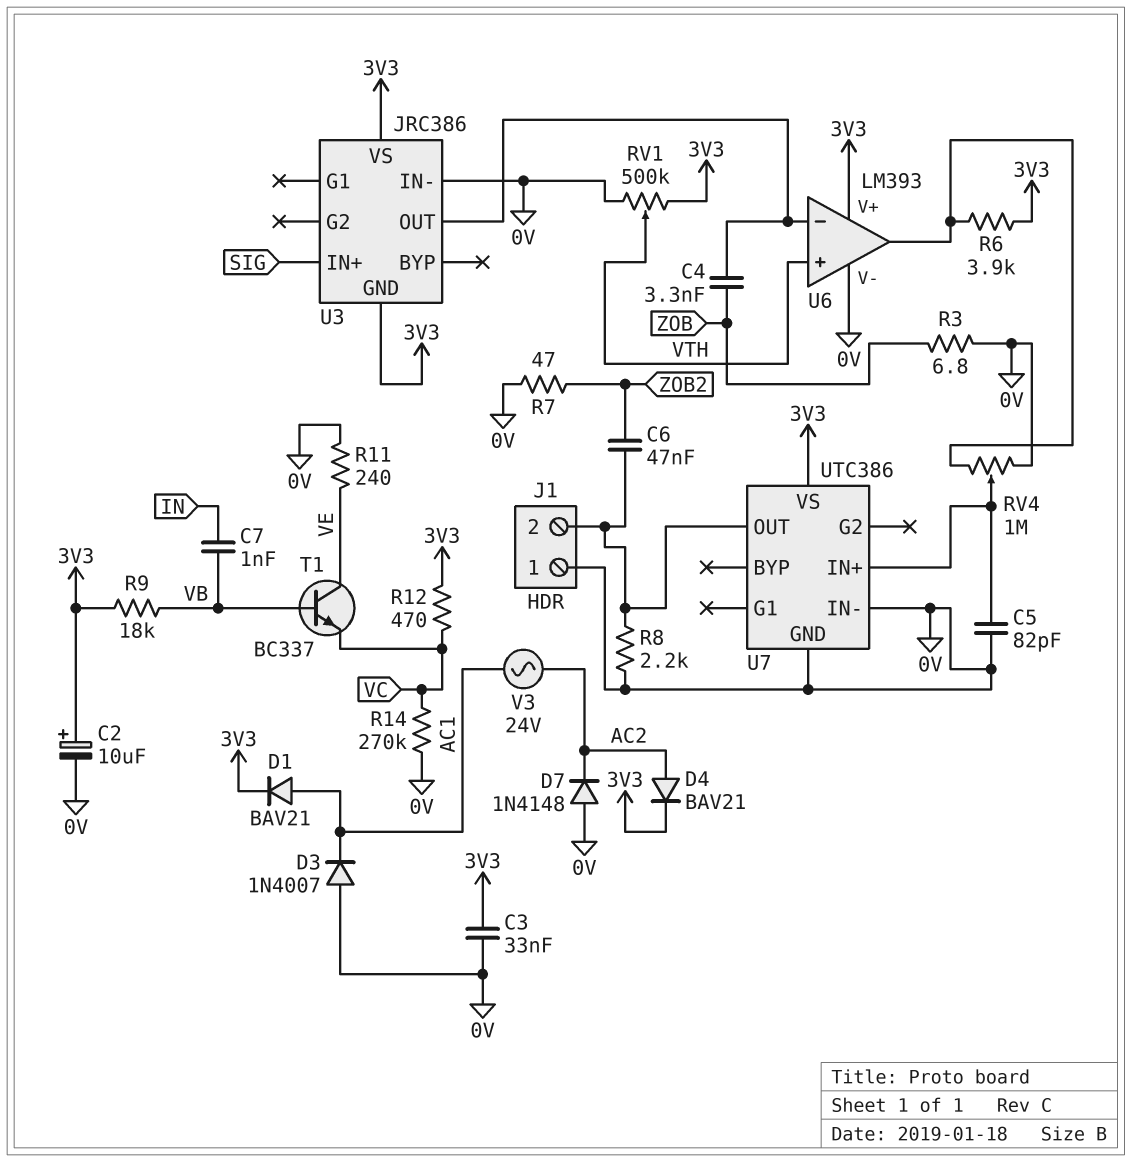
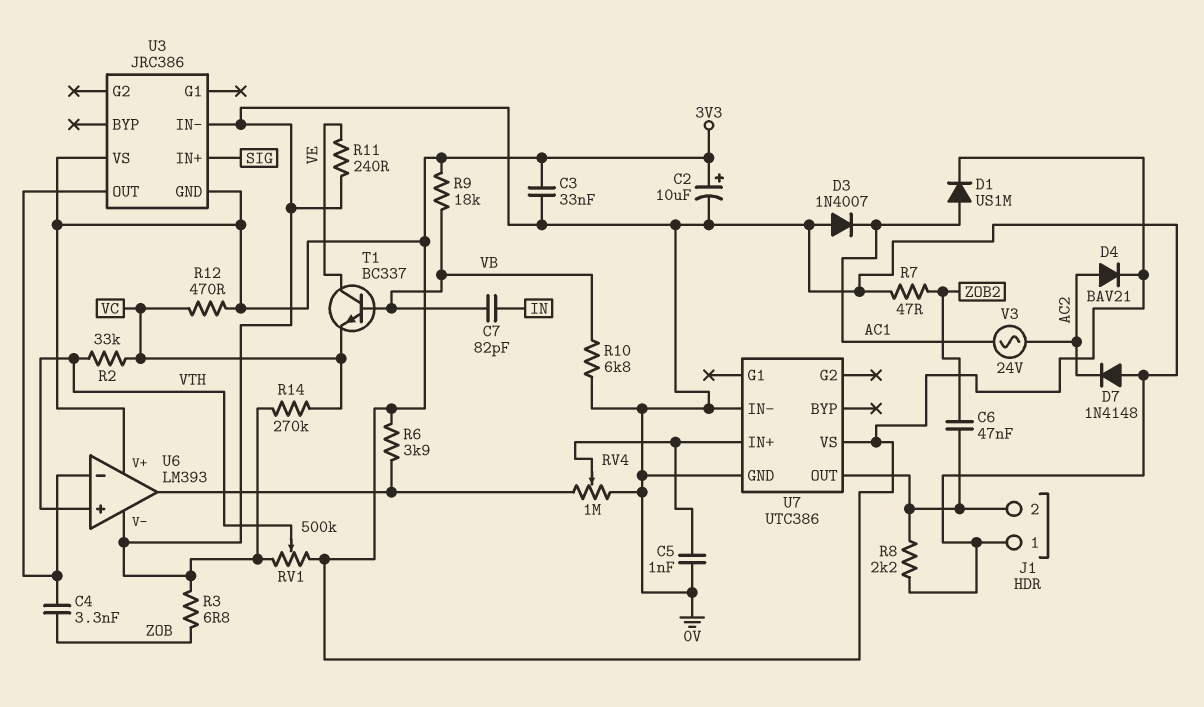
C5: 82pF (0V, U7/IN+) -> 1nF (0V, U7/IN+)
C7: 1nF (IN, VB) -> 82pF (IN, VB)
D1: diode BAV21 (A AC1, K 3V3) -> diode US1M (A AC1, K 3V3)
R2: none -> 33k (VC, VTH)
R10: none -> 6.8k (0V, VB)

